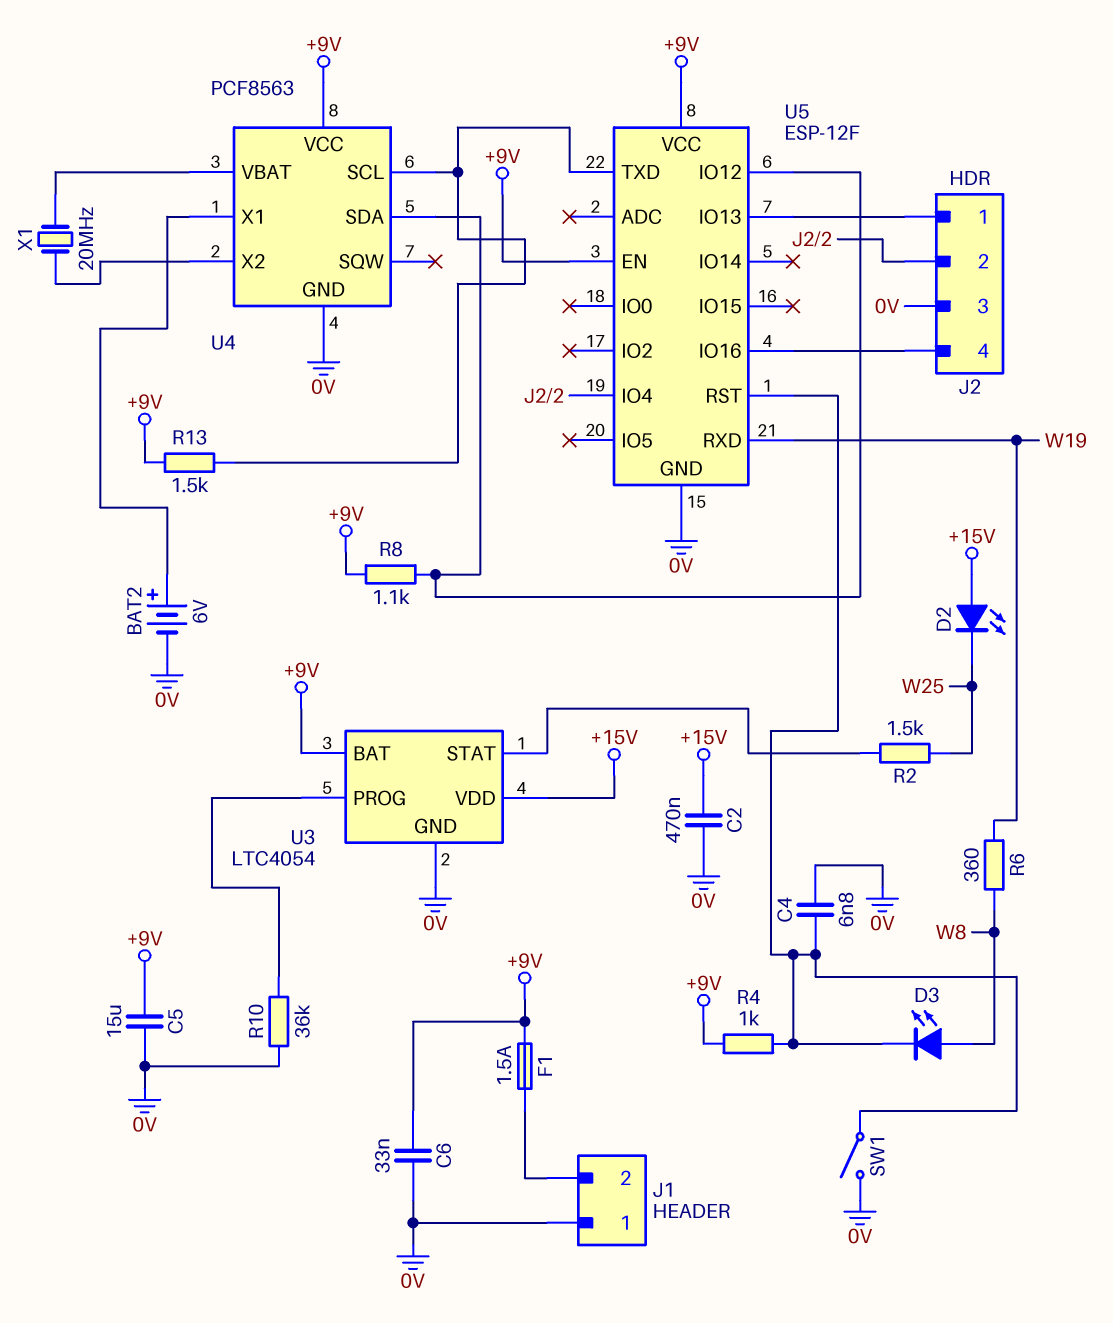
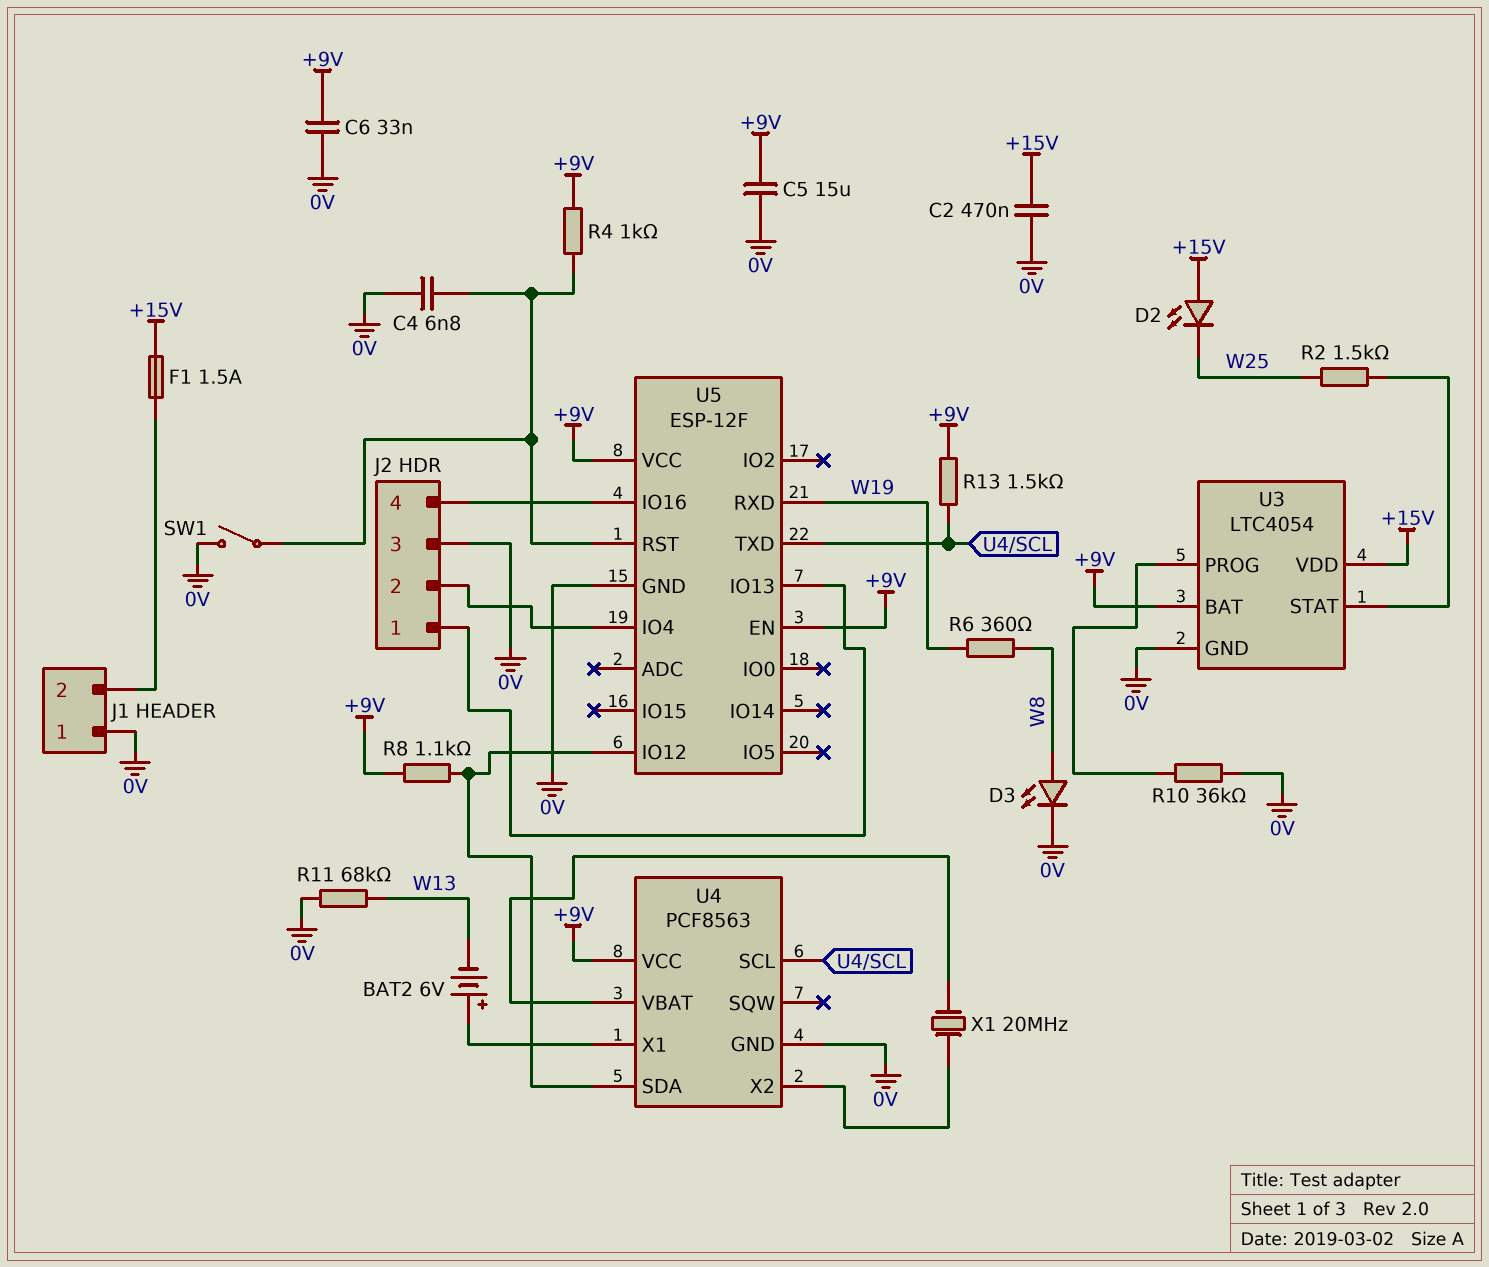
BAT2: 6V (plus U4/X1, minus 0V) -> 6V (plus U4/X1, minus W13)
D3: LED (A W8, K U5/RST) -> LED (A W8, K 0V)
F1: 1.5A (+9V, J1/2) -> 1.5A (+15V, J1/2)
R11: none -> 68k (0V, W13)

